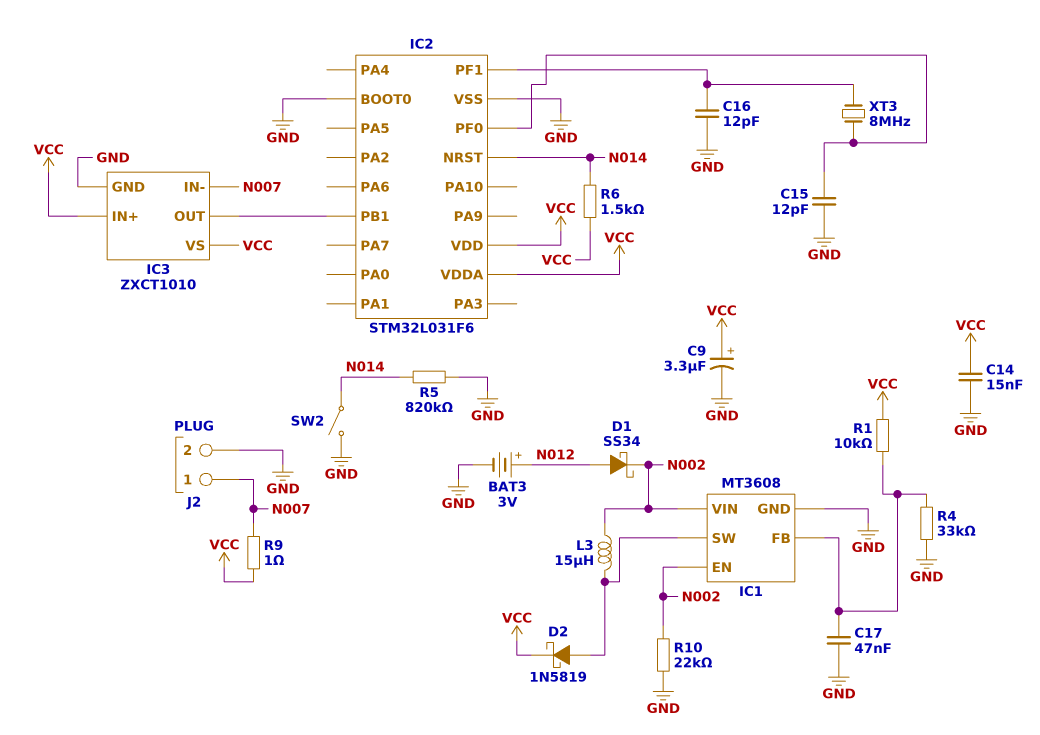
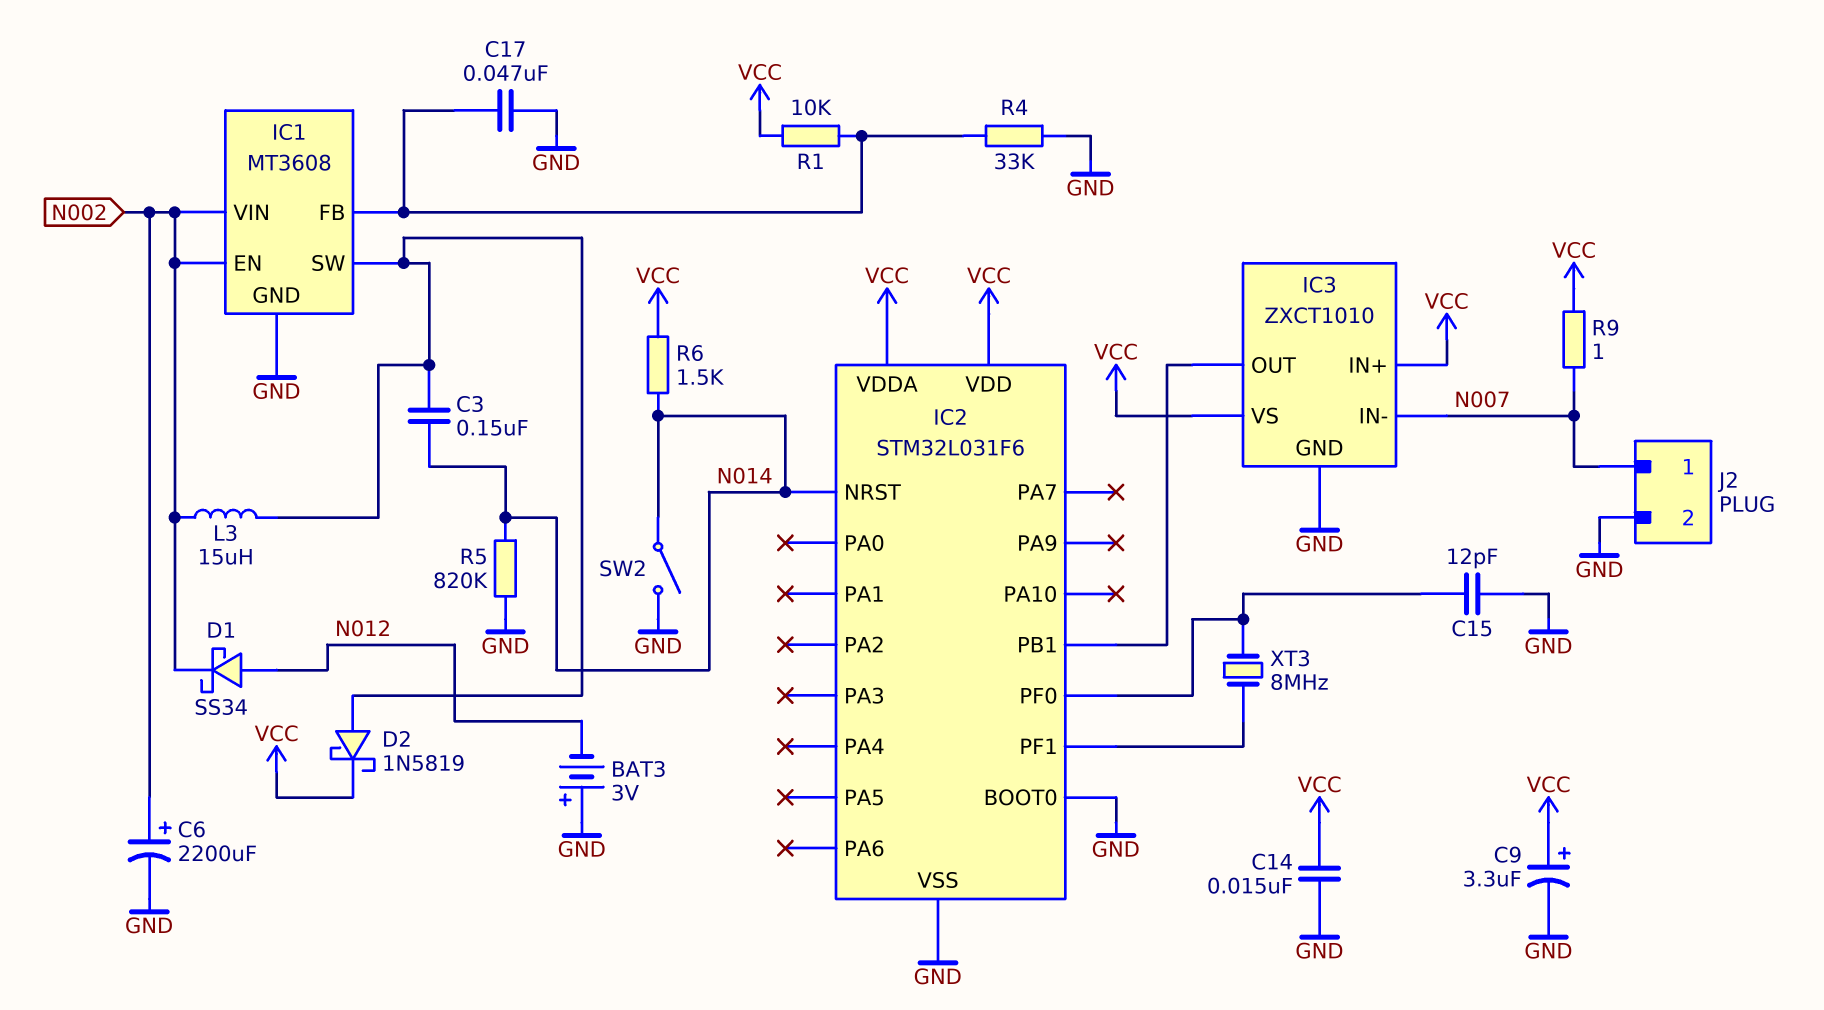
BAT3: 3V (plus N012, minus GND) -> 3V (plus GND, minus N012)
C3: none -> 150nF (IC1/SW, N014)
C6: none -> 2200uF (plus N002, minus GND)
C16: 12pF (GND, IC2/PF1) -> none
R10: 22k (GND, N002) -> none

